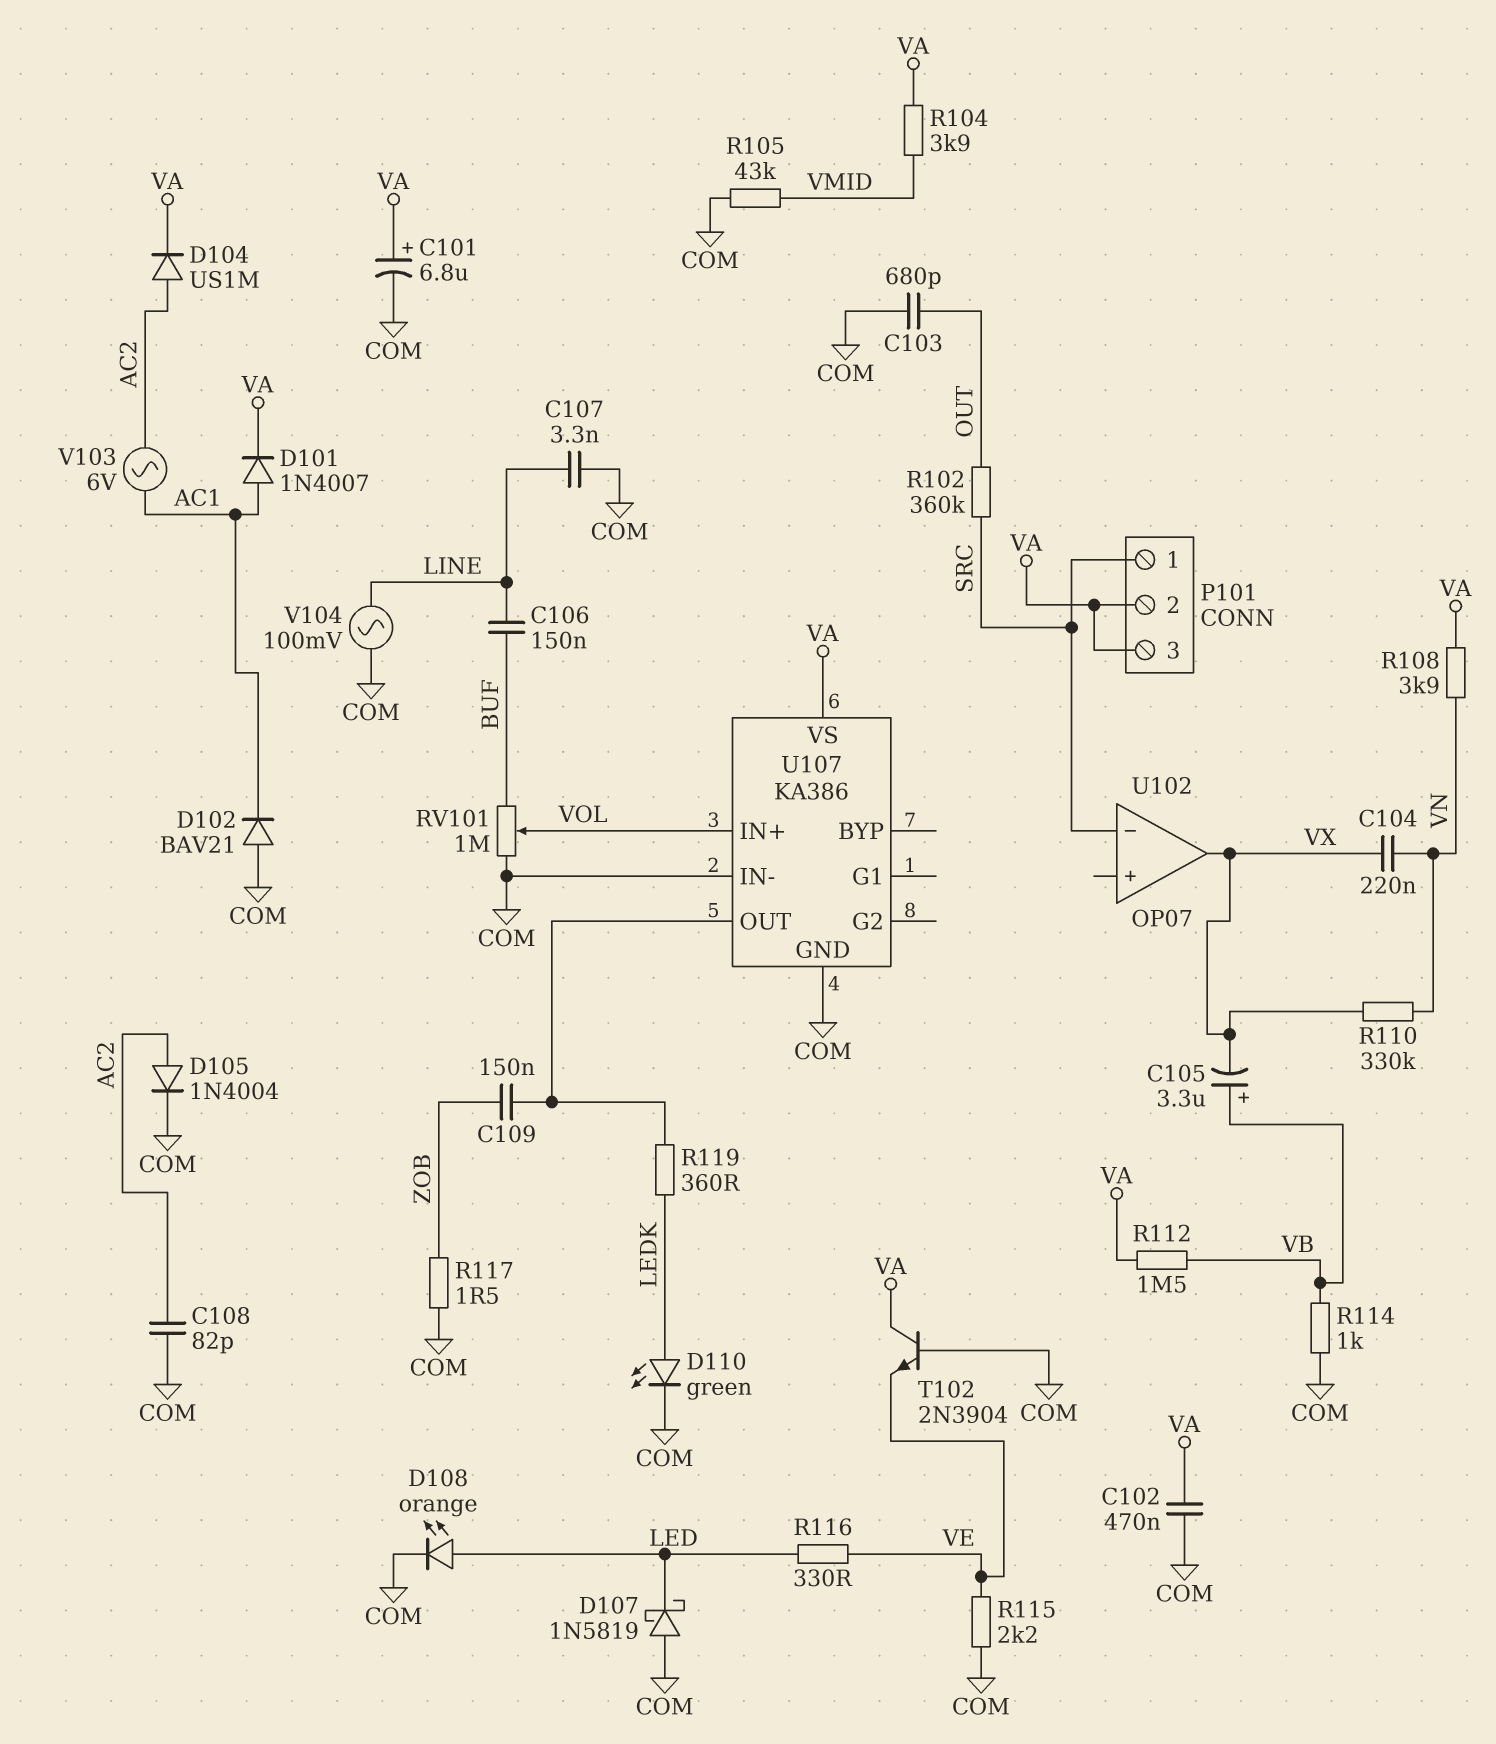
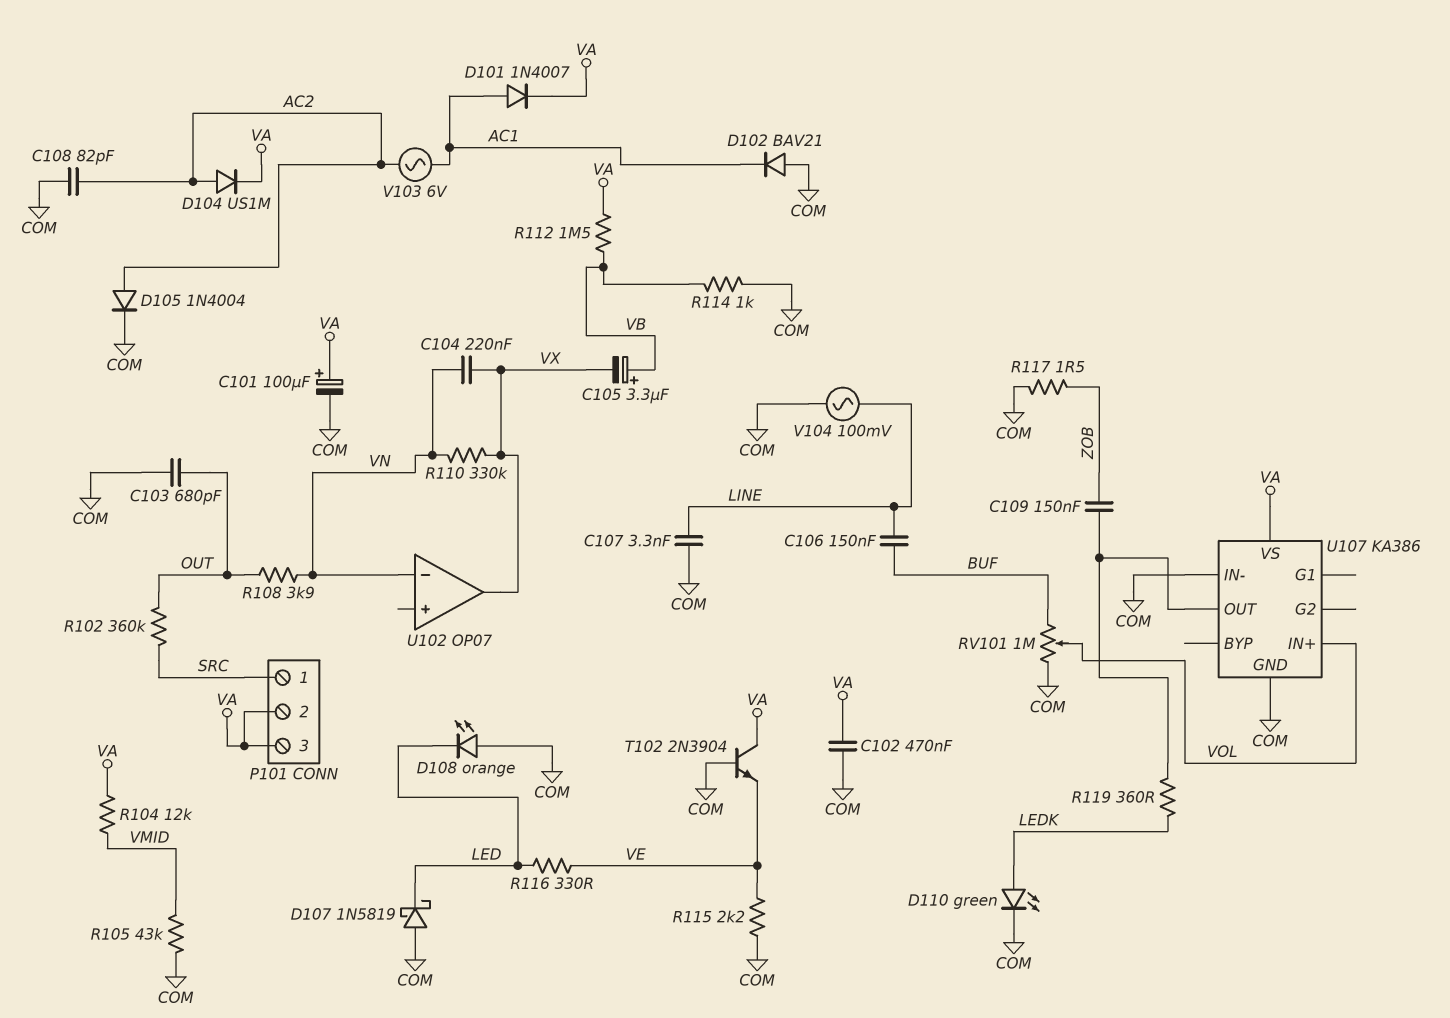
C101: 6.8uF (plus VA, minus COM) -> 100uF (plus VA, minus COM)
D108: LED orange (A LED, K COM) -> LED orange (A COM, K LED)
R104: 3.9k (VA, VMID) -> 12k (VA, VMID)
R108: 3.9k (VA, VN) -> 3.9k (OUT, VN)
U102 pin in-: SRC -> VN

